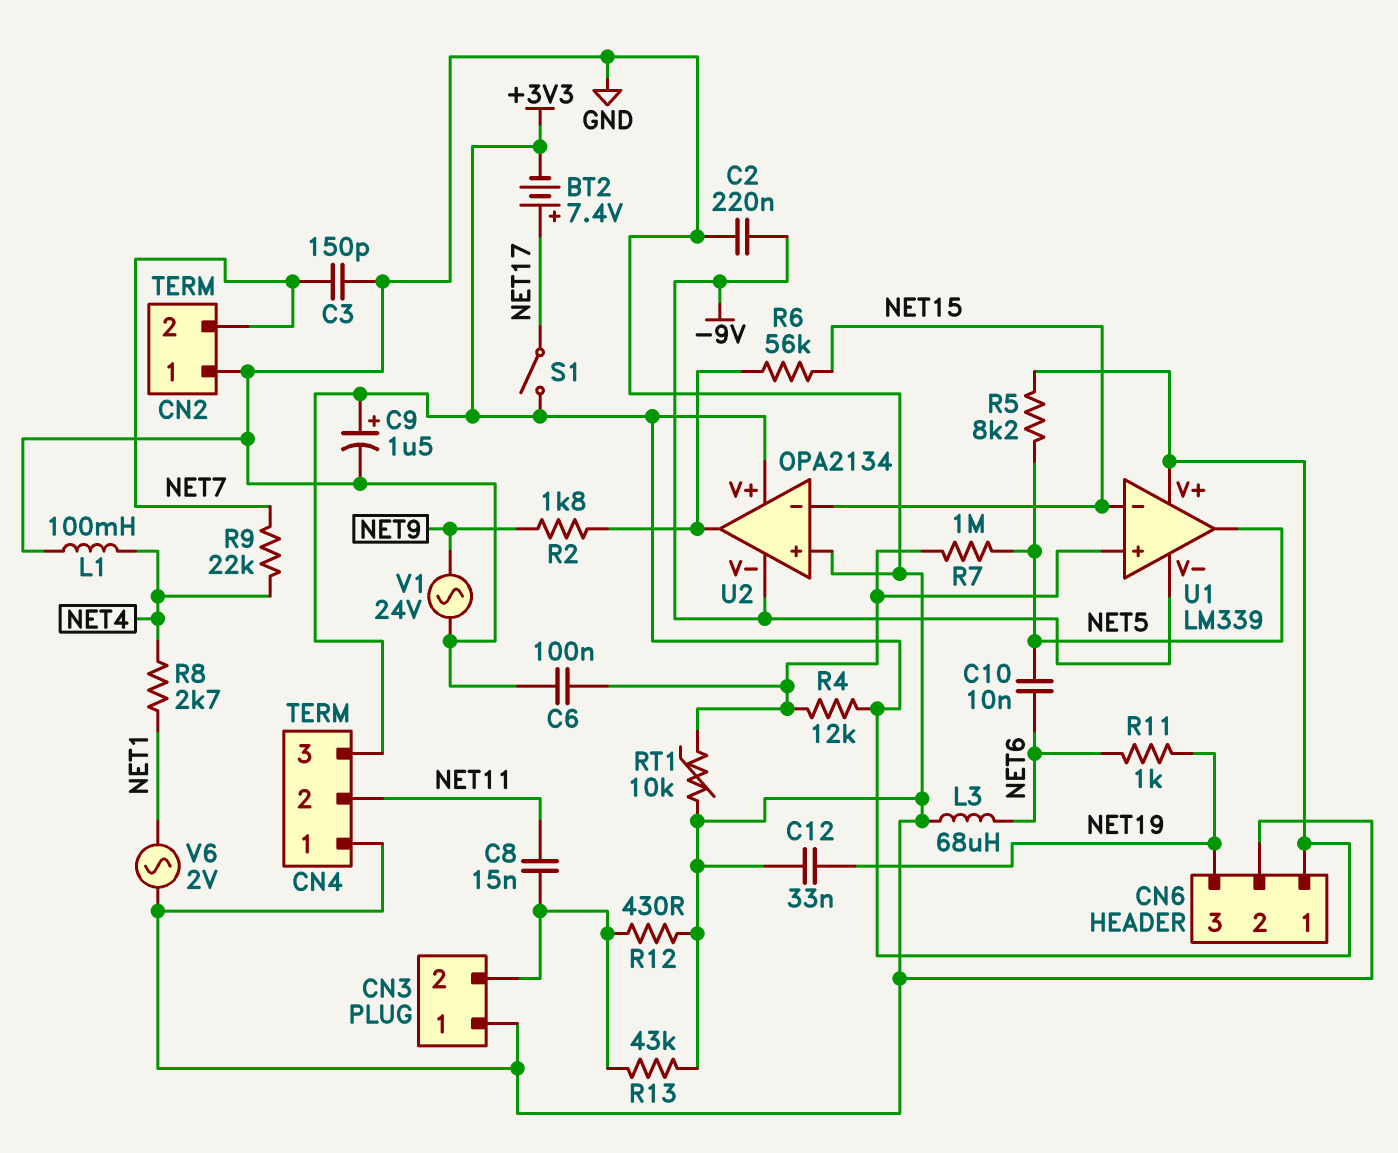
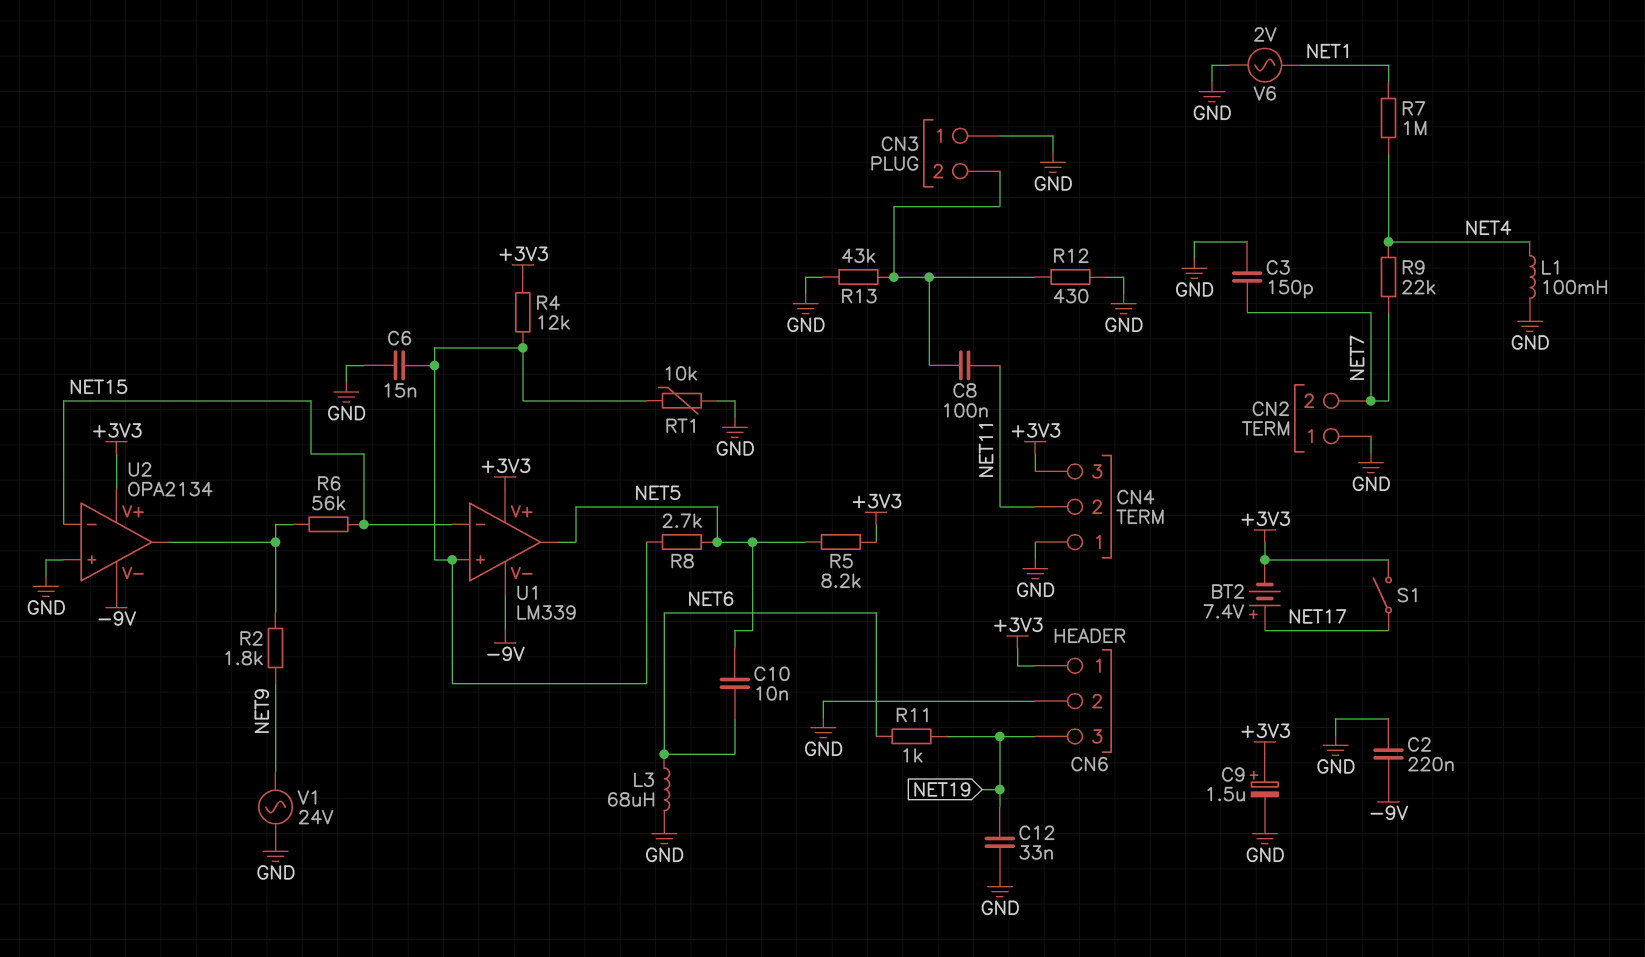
C6: 100nF (GND, U1/in+) -> 15nF (GND, U1/in+)
C8: 15nF (CN3/2, NET11) -> 100nF (CN3/2, NET11)
R7: 1M (NET5, U1/in+) -> 1M (NET1, NET4)
R8: 2.7k (NET1, NET4) -> 2.7k (NET5, U1/in+)

